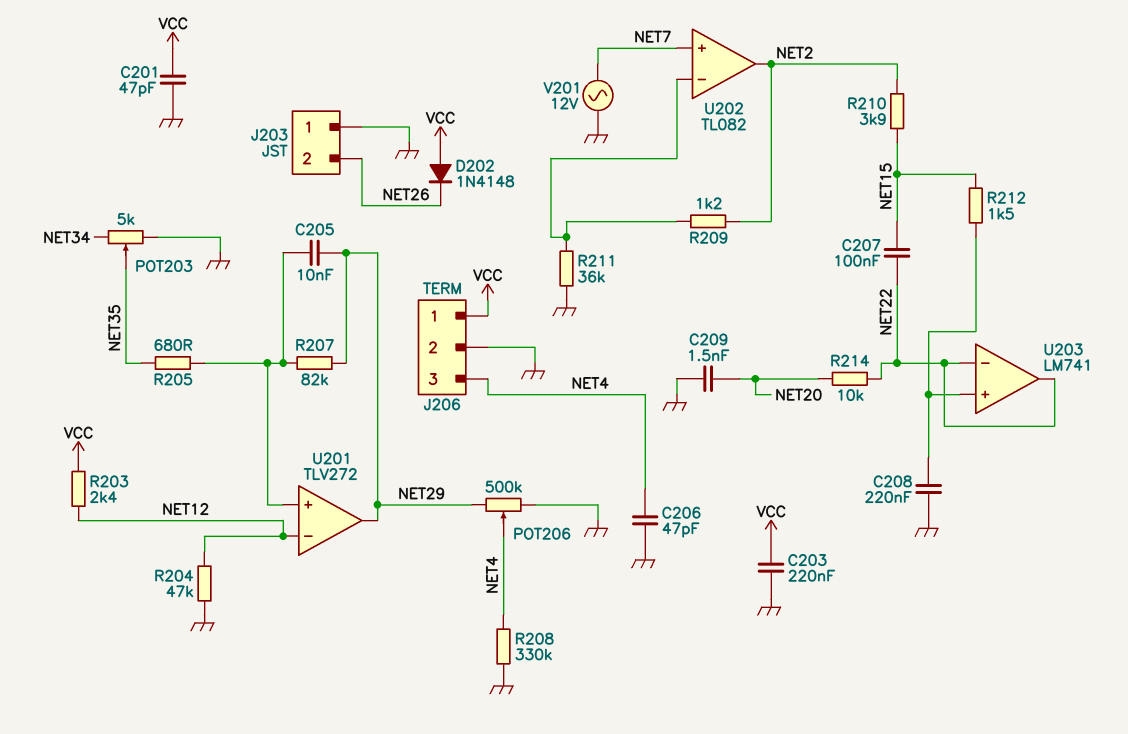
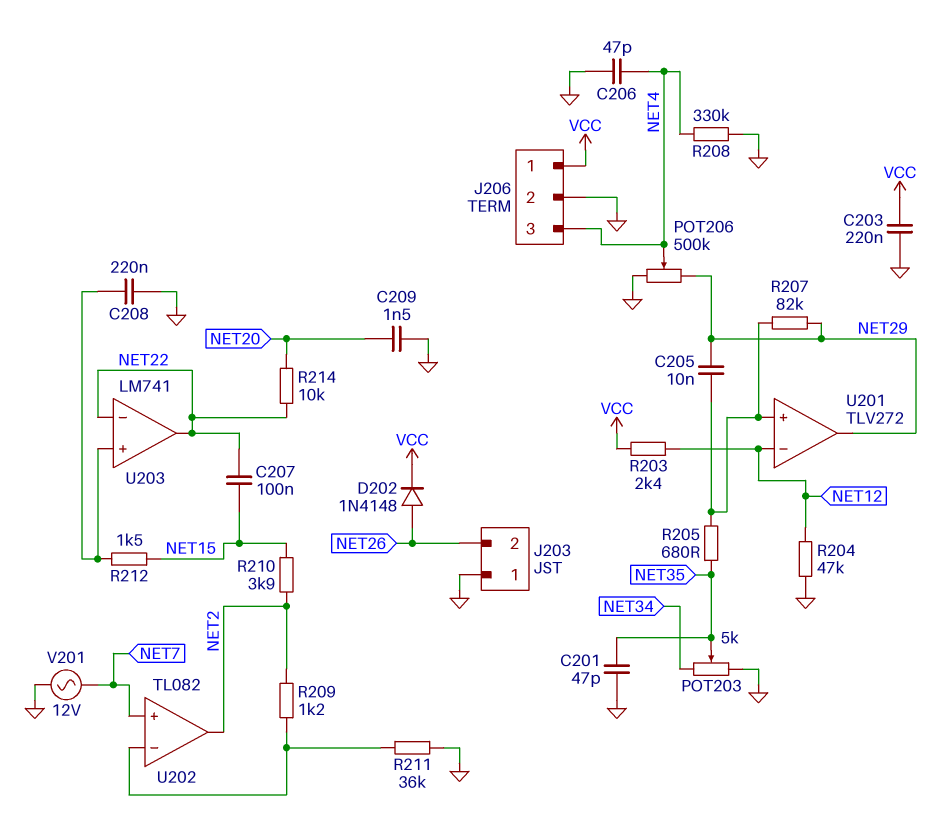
C201: 47pF (GND, VCC) -> 47pF (GND, NET35)
D202: diode 1N4148 (A VCC, K NET26) -> diode 1N4148 (A NET26, K VCC)

